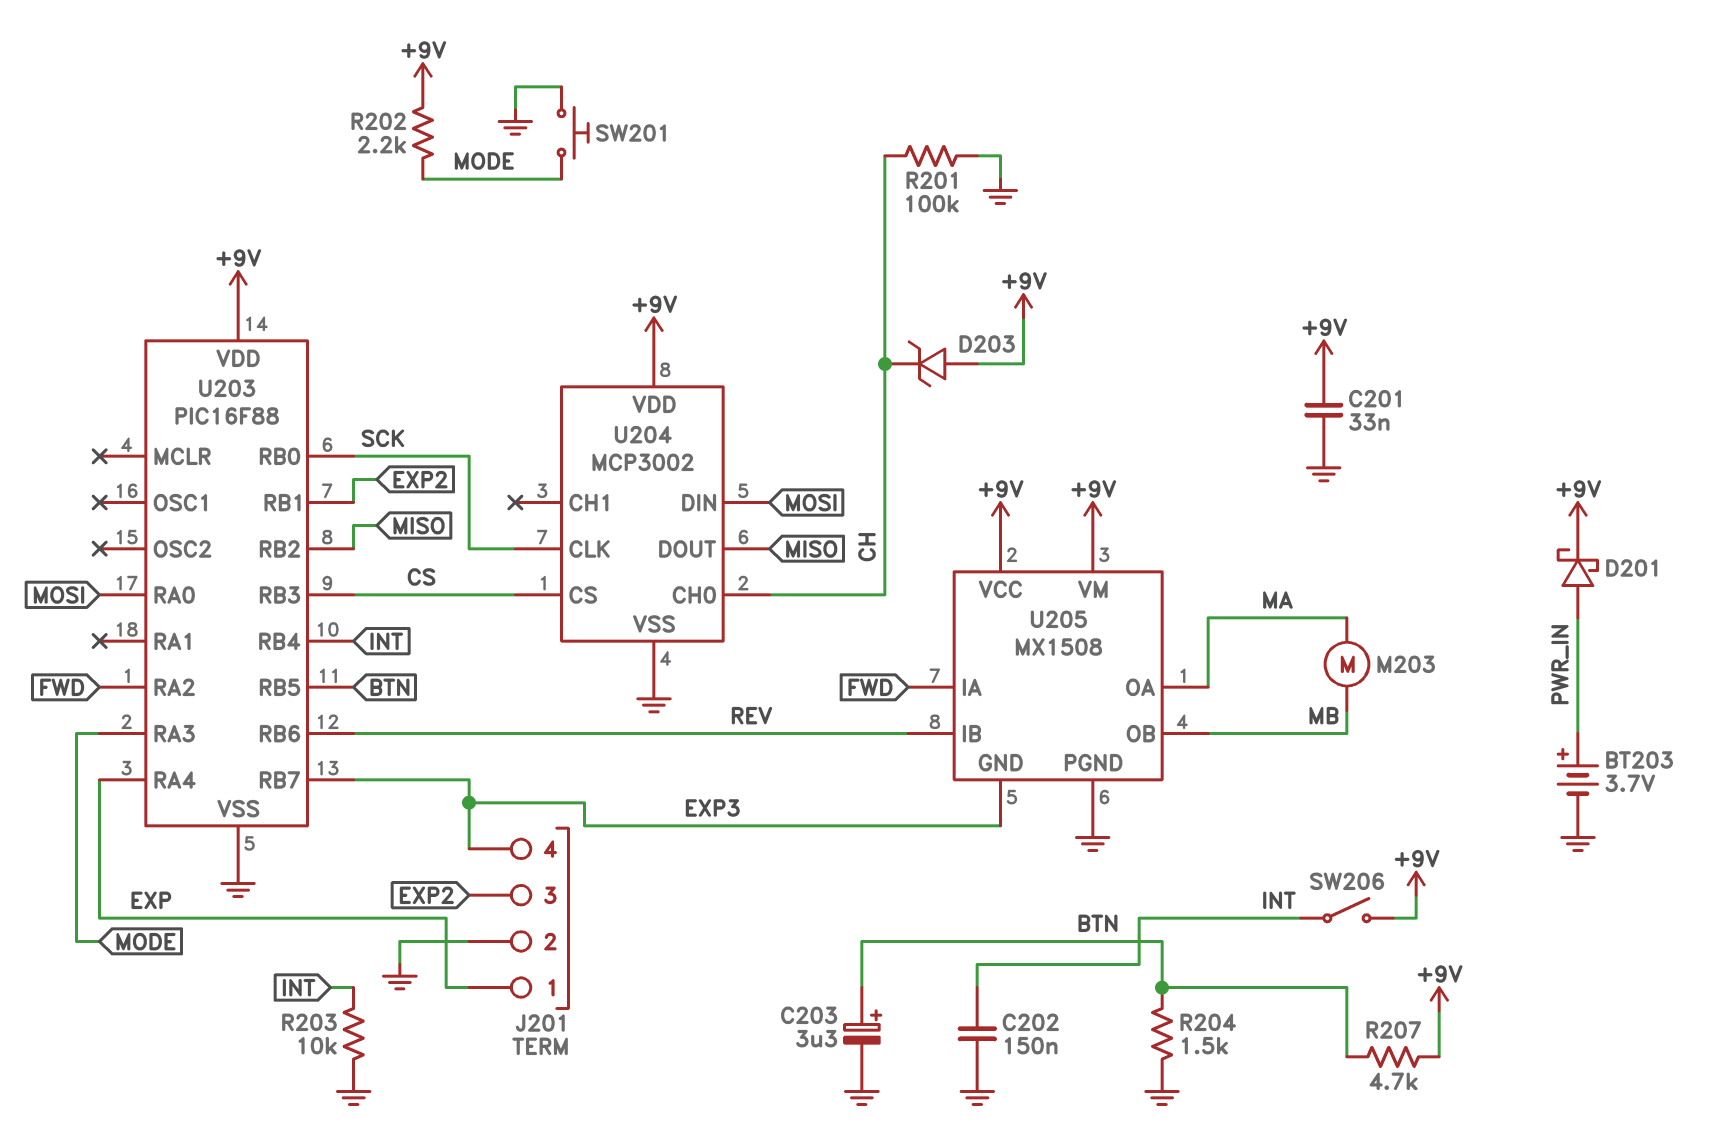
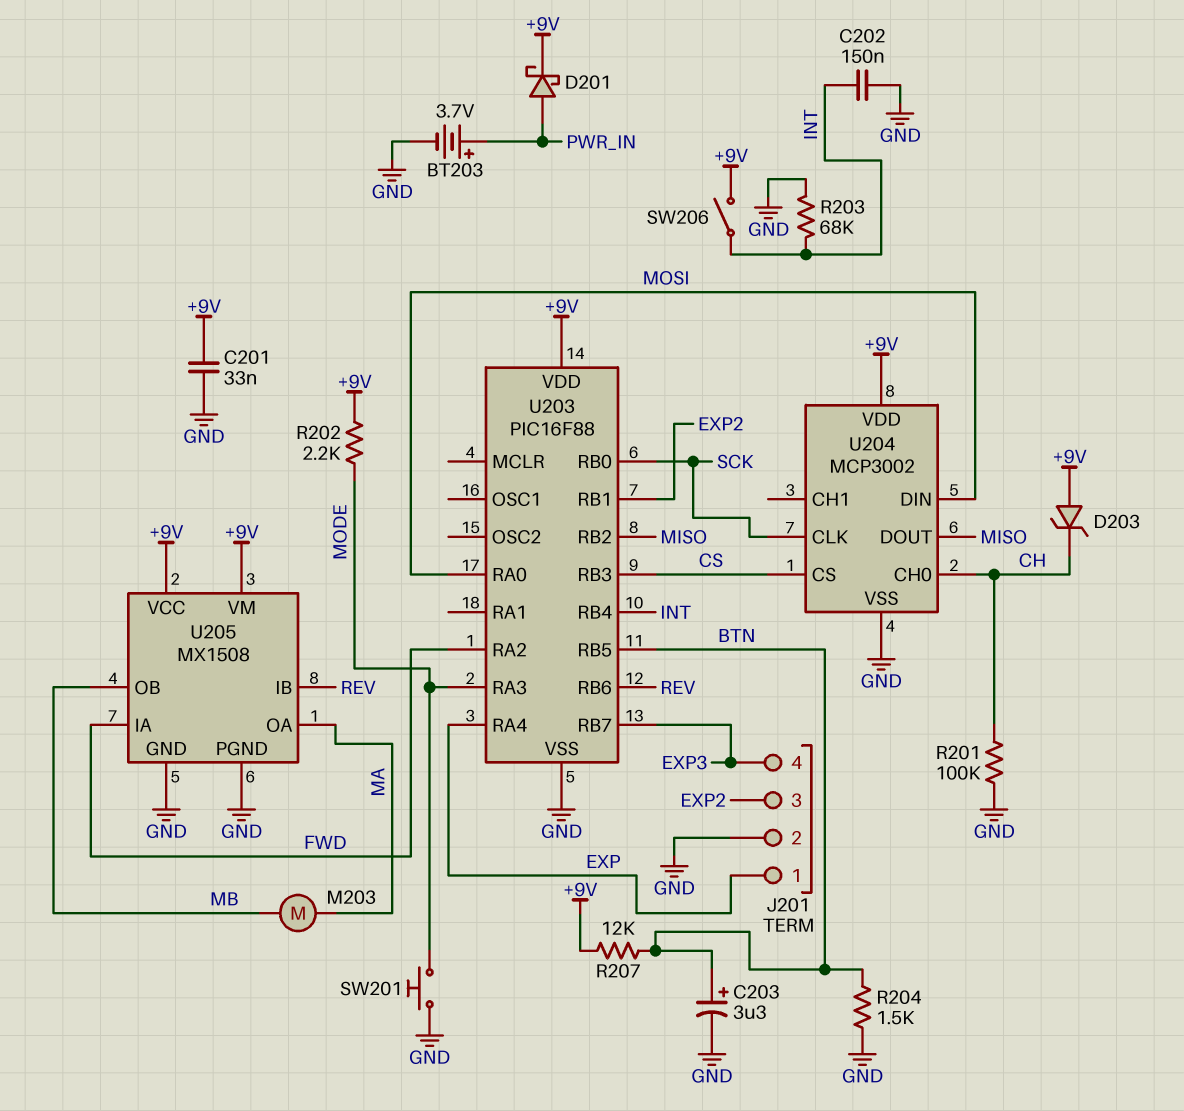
R203: 10k (GND, INT) -> 68k (GND, INT)
R207: 4.7k (+9V, BTN) -> 12k (+9V, BTN)
U205 pin GND: EXP3 -> GND

